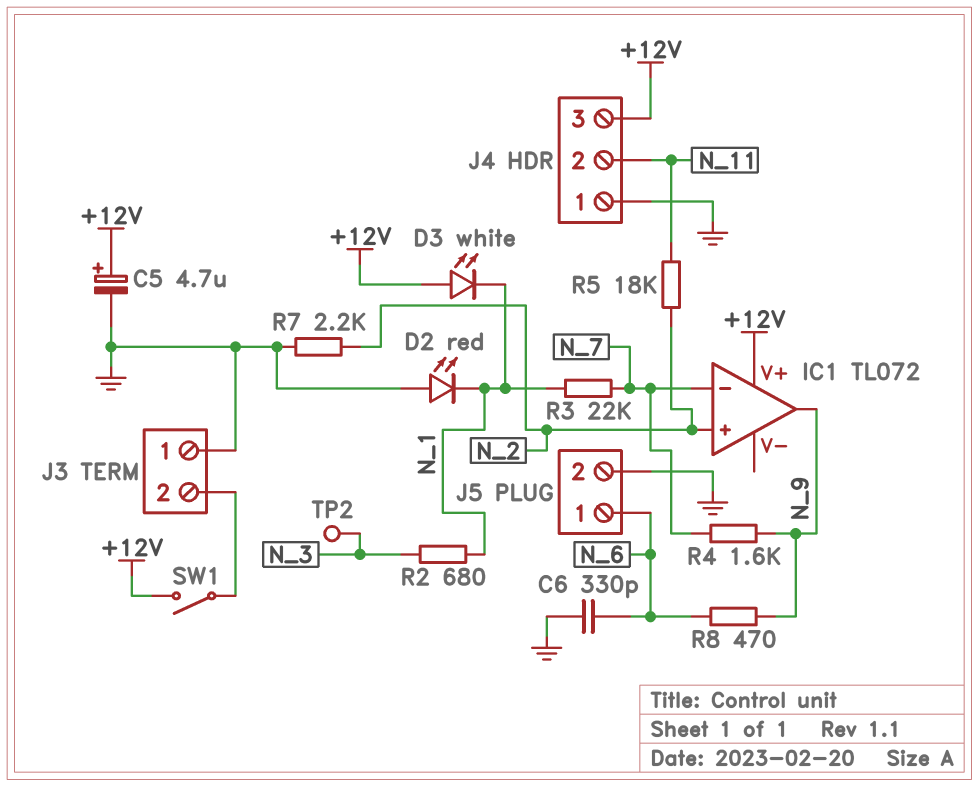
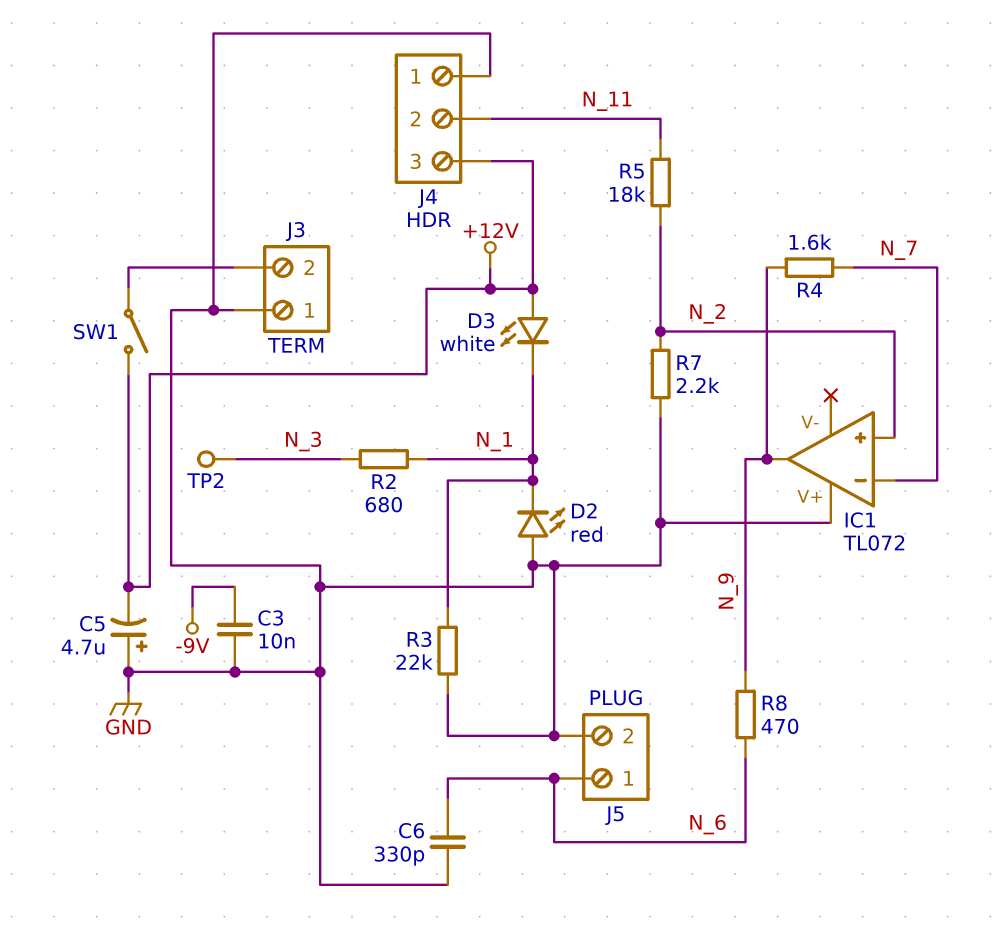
C3: none -> 10nF (-9V, GND)
C5: 4.7uF (plus +12V, minus GND) -> 4.7uF (plus GND, minus +12V)
IC1 pin V+: +12V -> GND
R3: 22k (N_1, N_7) -> 22k (GND, N_1)

